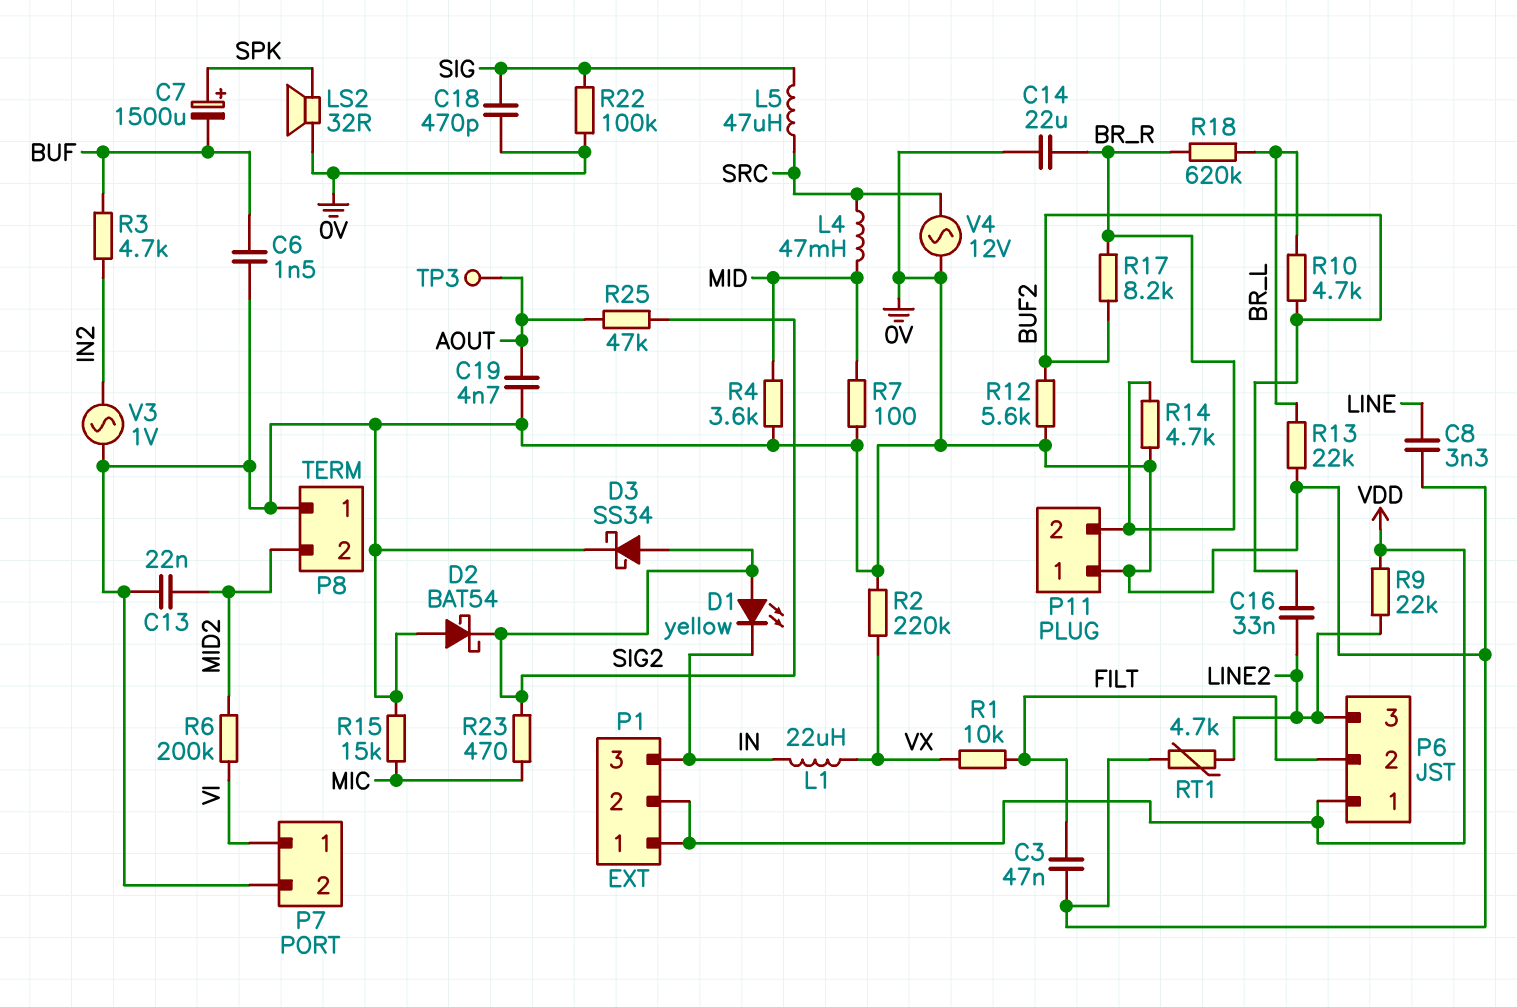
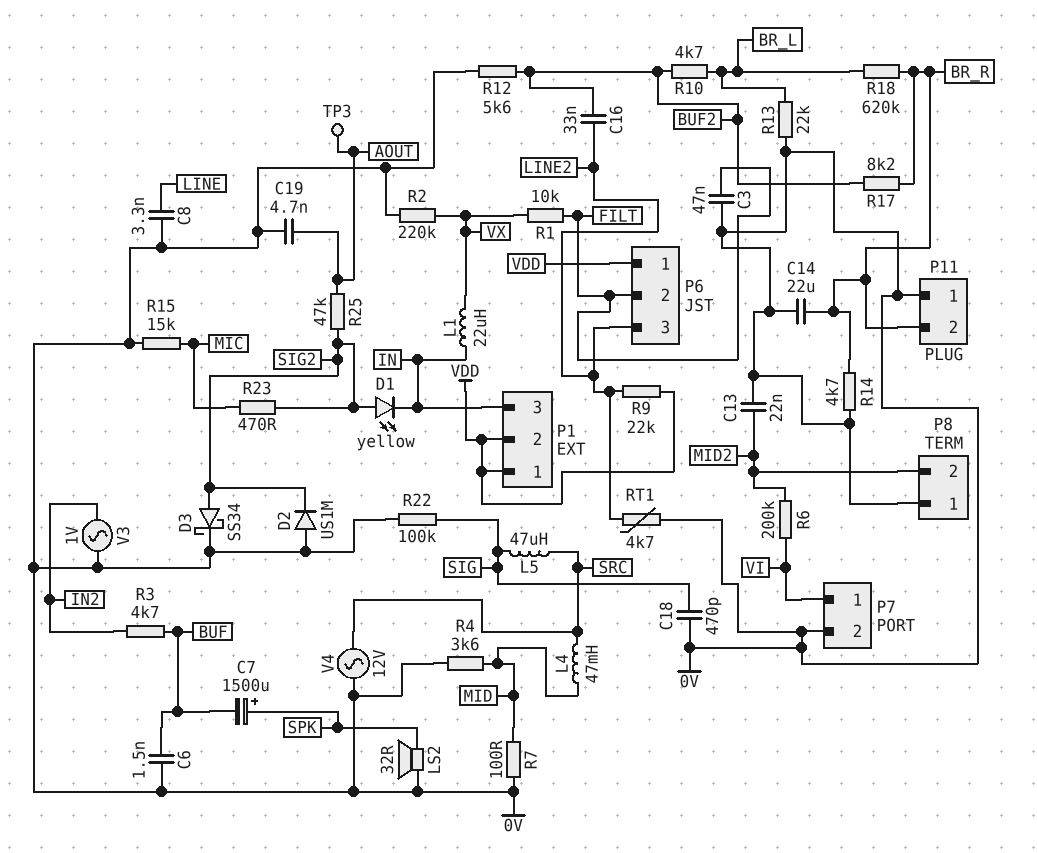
D2: schottky BAT54 (A 0V, K SIG2) -> diode US1M (A 0V, K SIG2)

